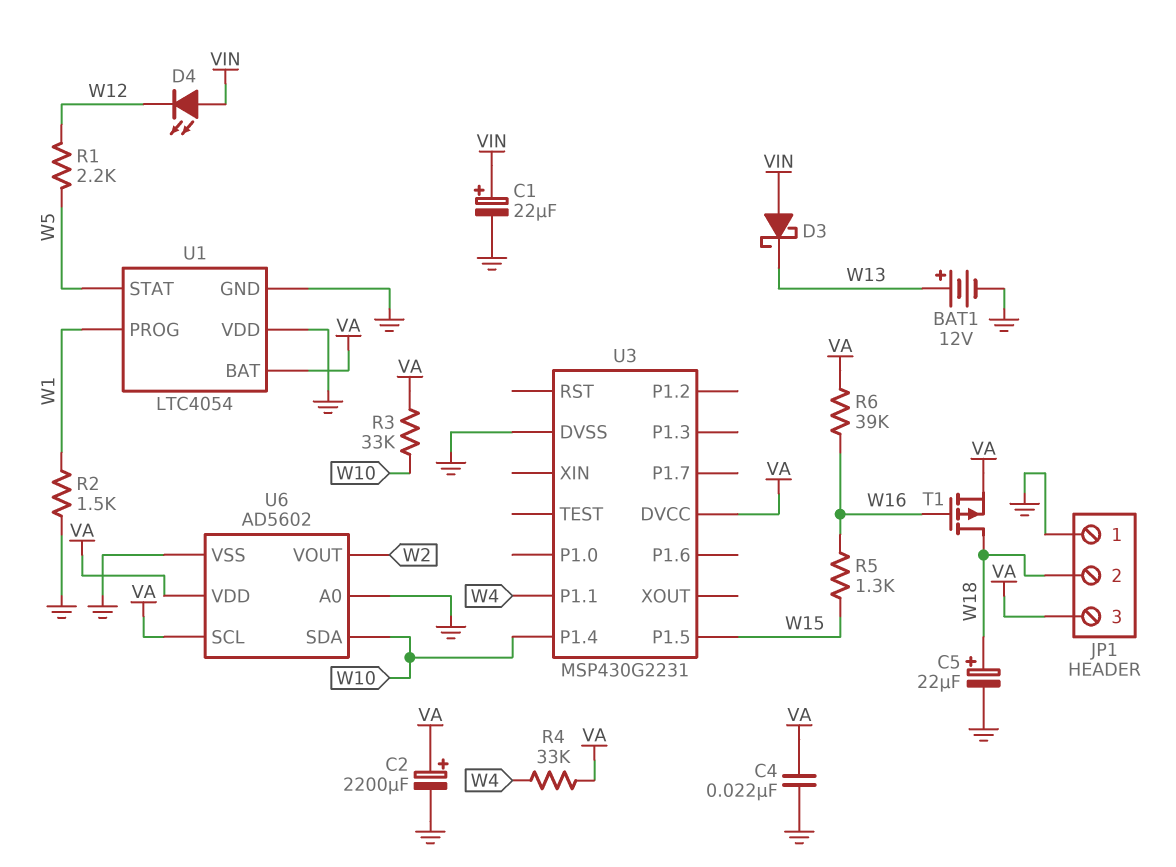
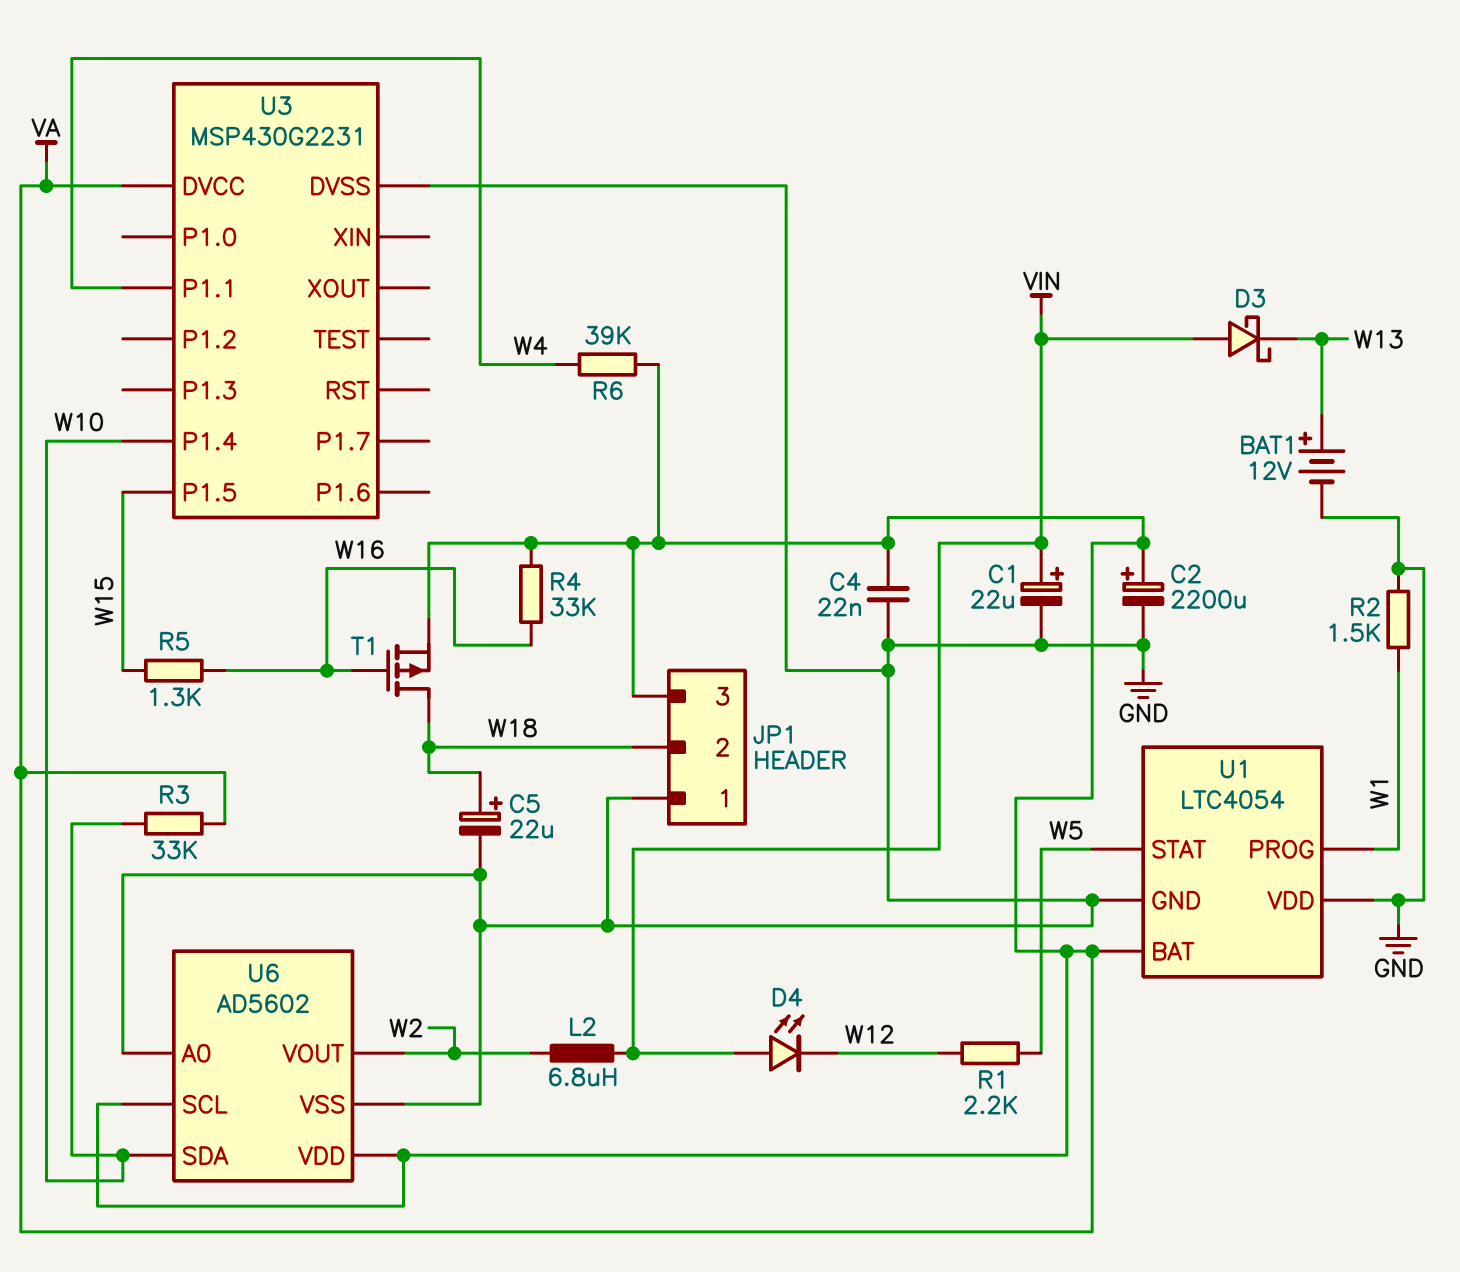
L2: none -> 6.8uH (VIN, W2)
R4: 33k (VA, W4) -> 33k (VA, W16)
R6: 39k (VA, W16) -> 39k (VA, W4)

